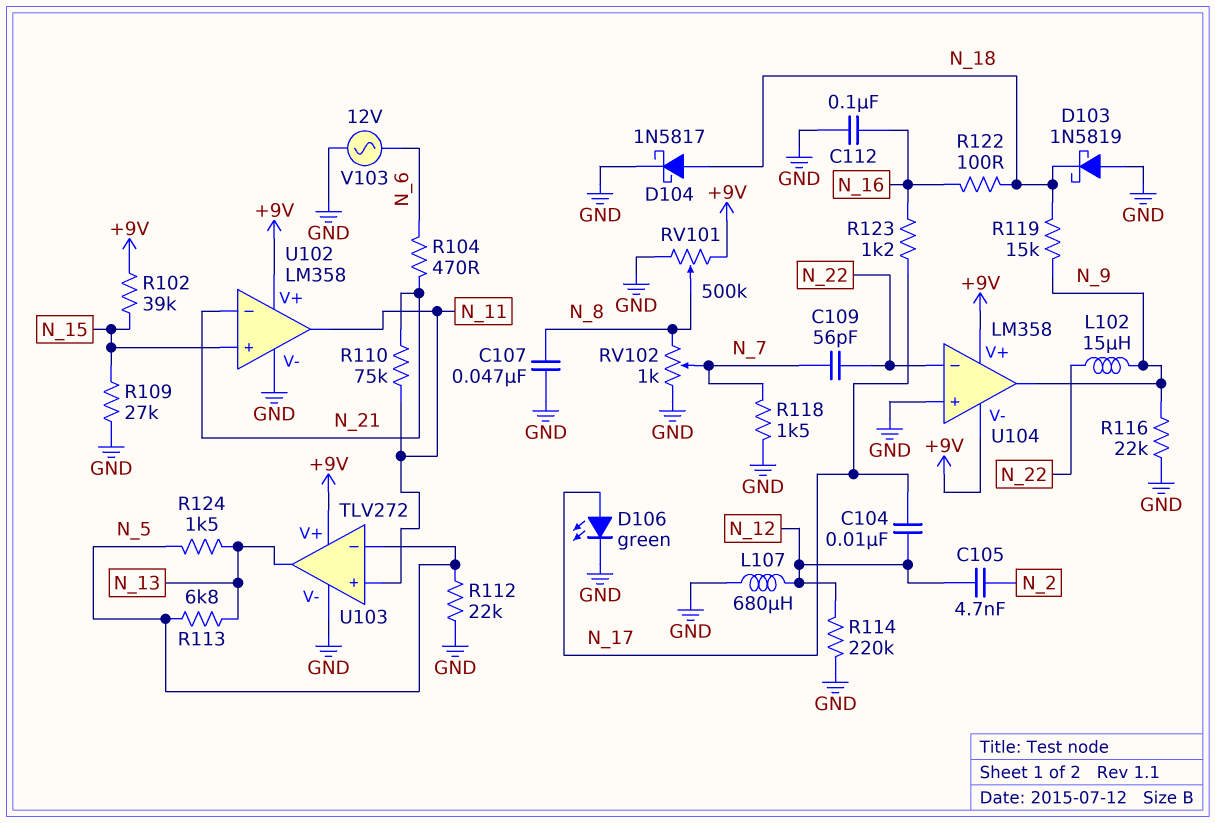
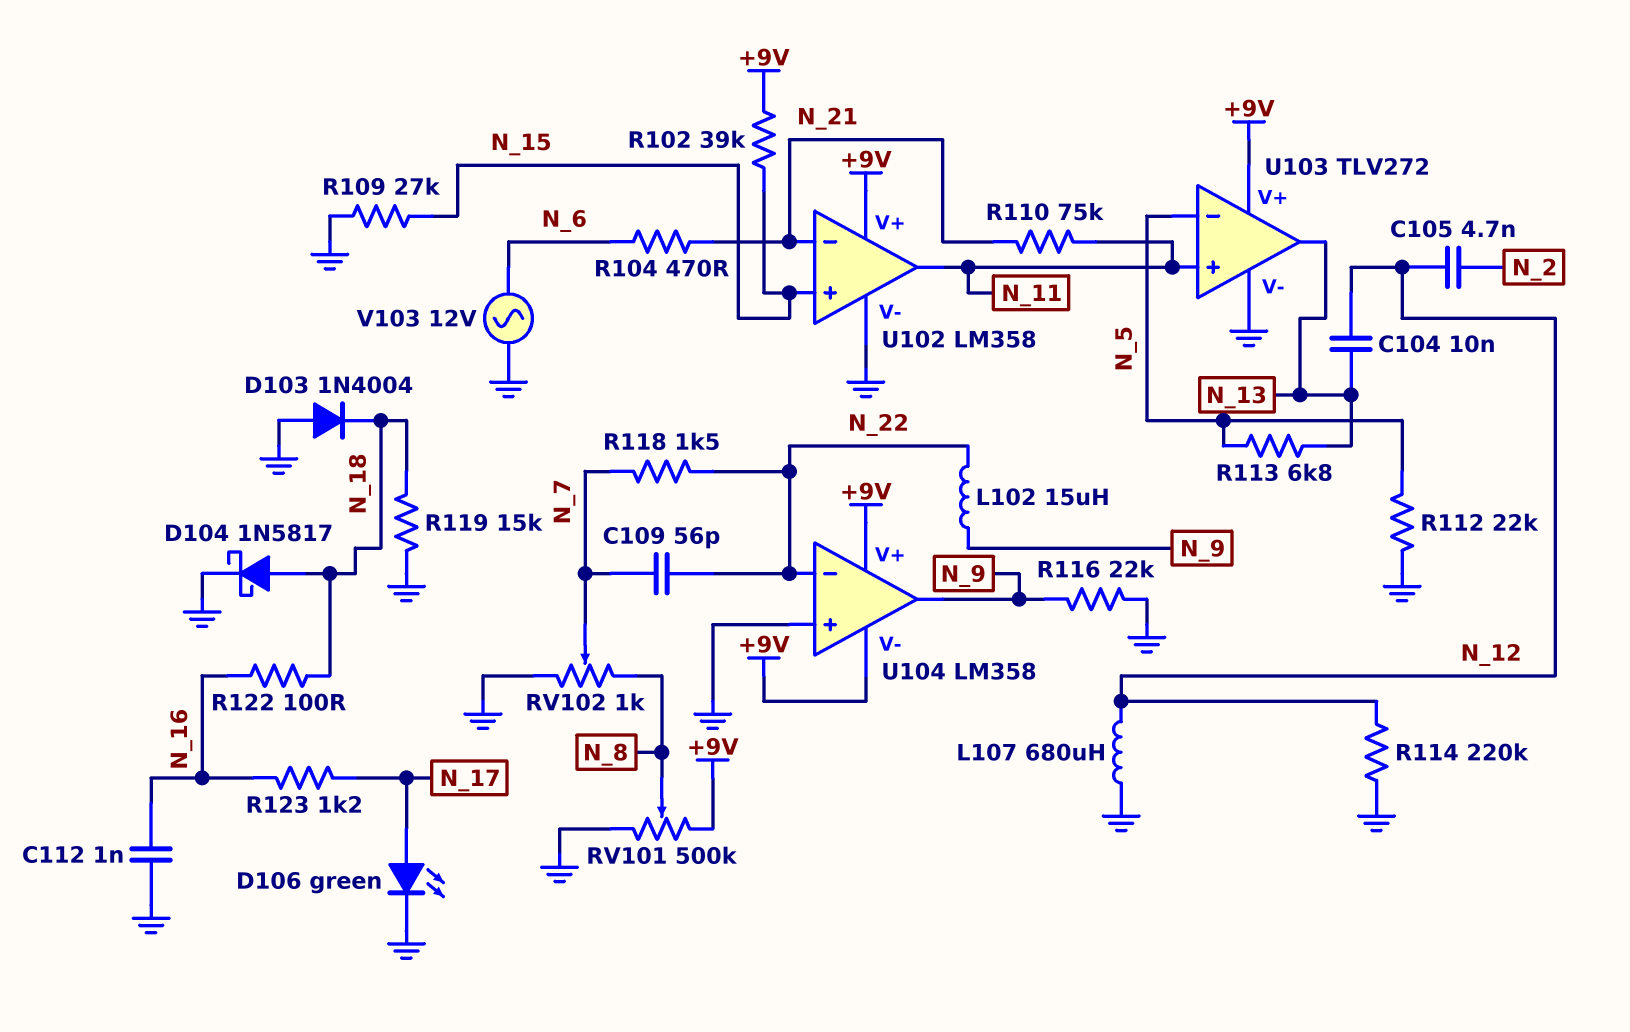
C104: 10nF (N_12, N_17) -> 10nF (N_12, N_13)
C107: 47nF (GND, N_8) -> none
C112: 100nF (GND, N_16) -> 1nF (GND, N_16)
D103: schottky 1N5819 (A GND, K N_18) -> diode 1N4004 (A GND, K N_18)
R118: 1.5k (GND, N_7) -> 1.5k (N_7, N_22)
R119: 15k (N_9, N_18) -> 15k (GND, N_18)
R124: 1.5k (N_5, N_13) -> none

